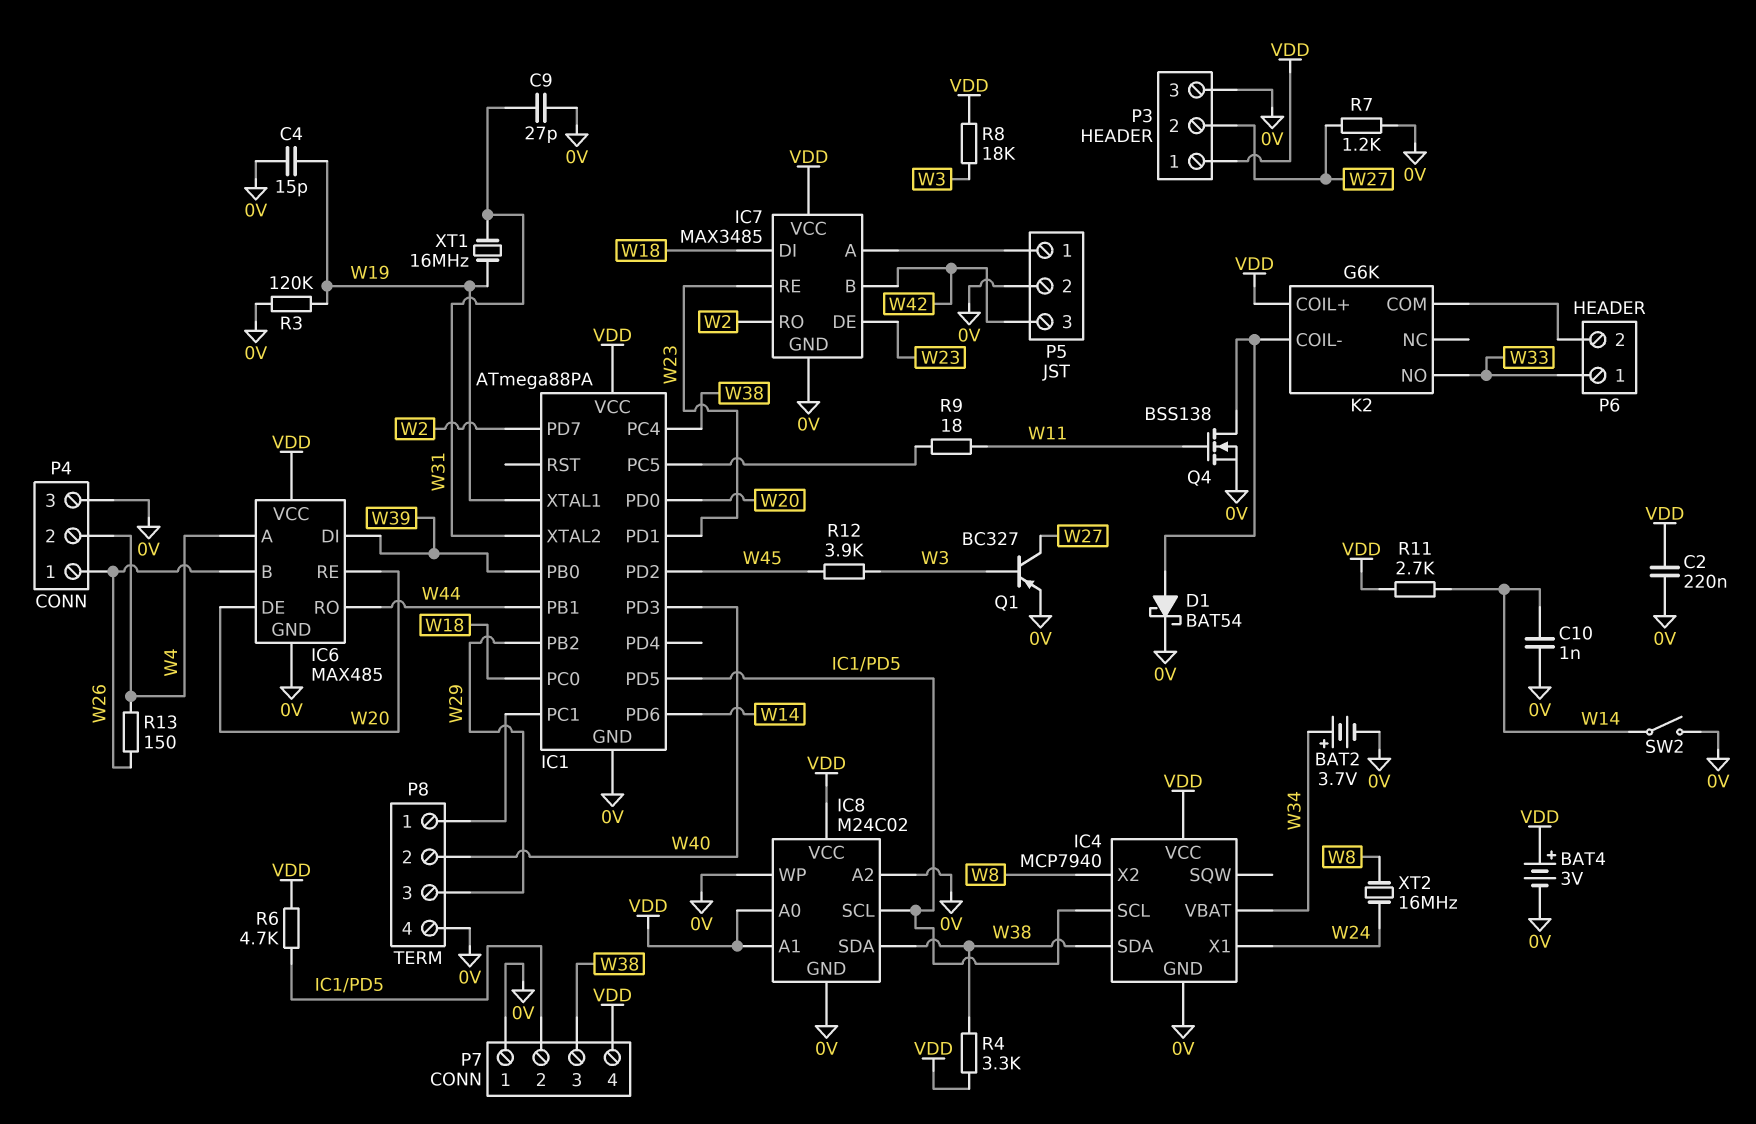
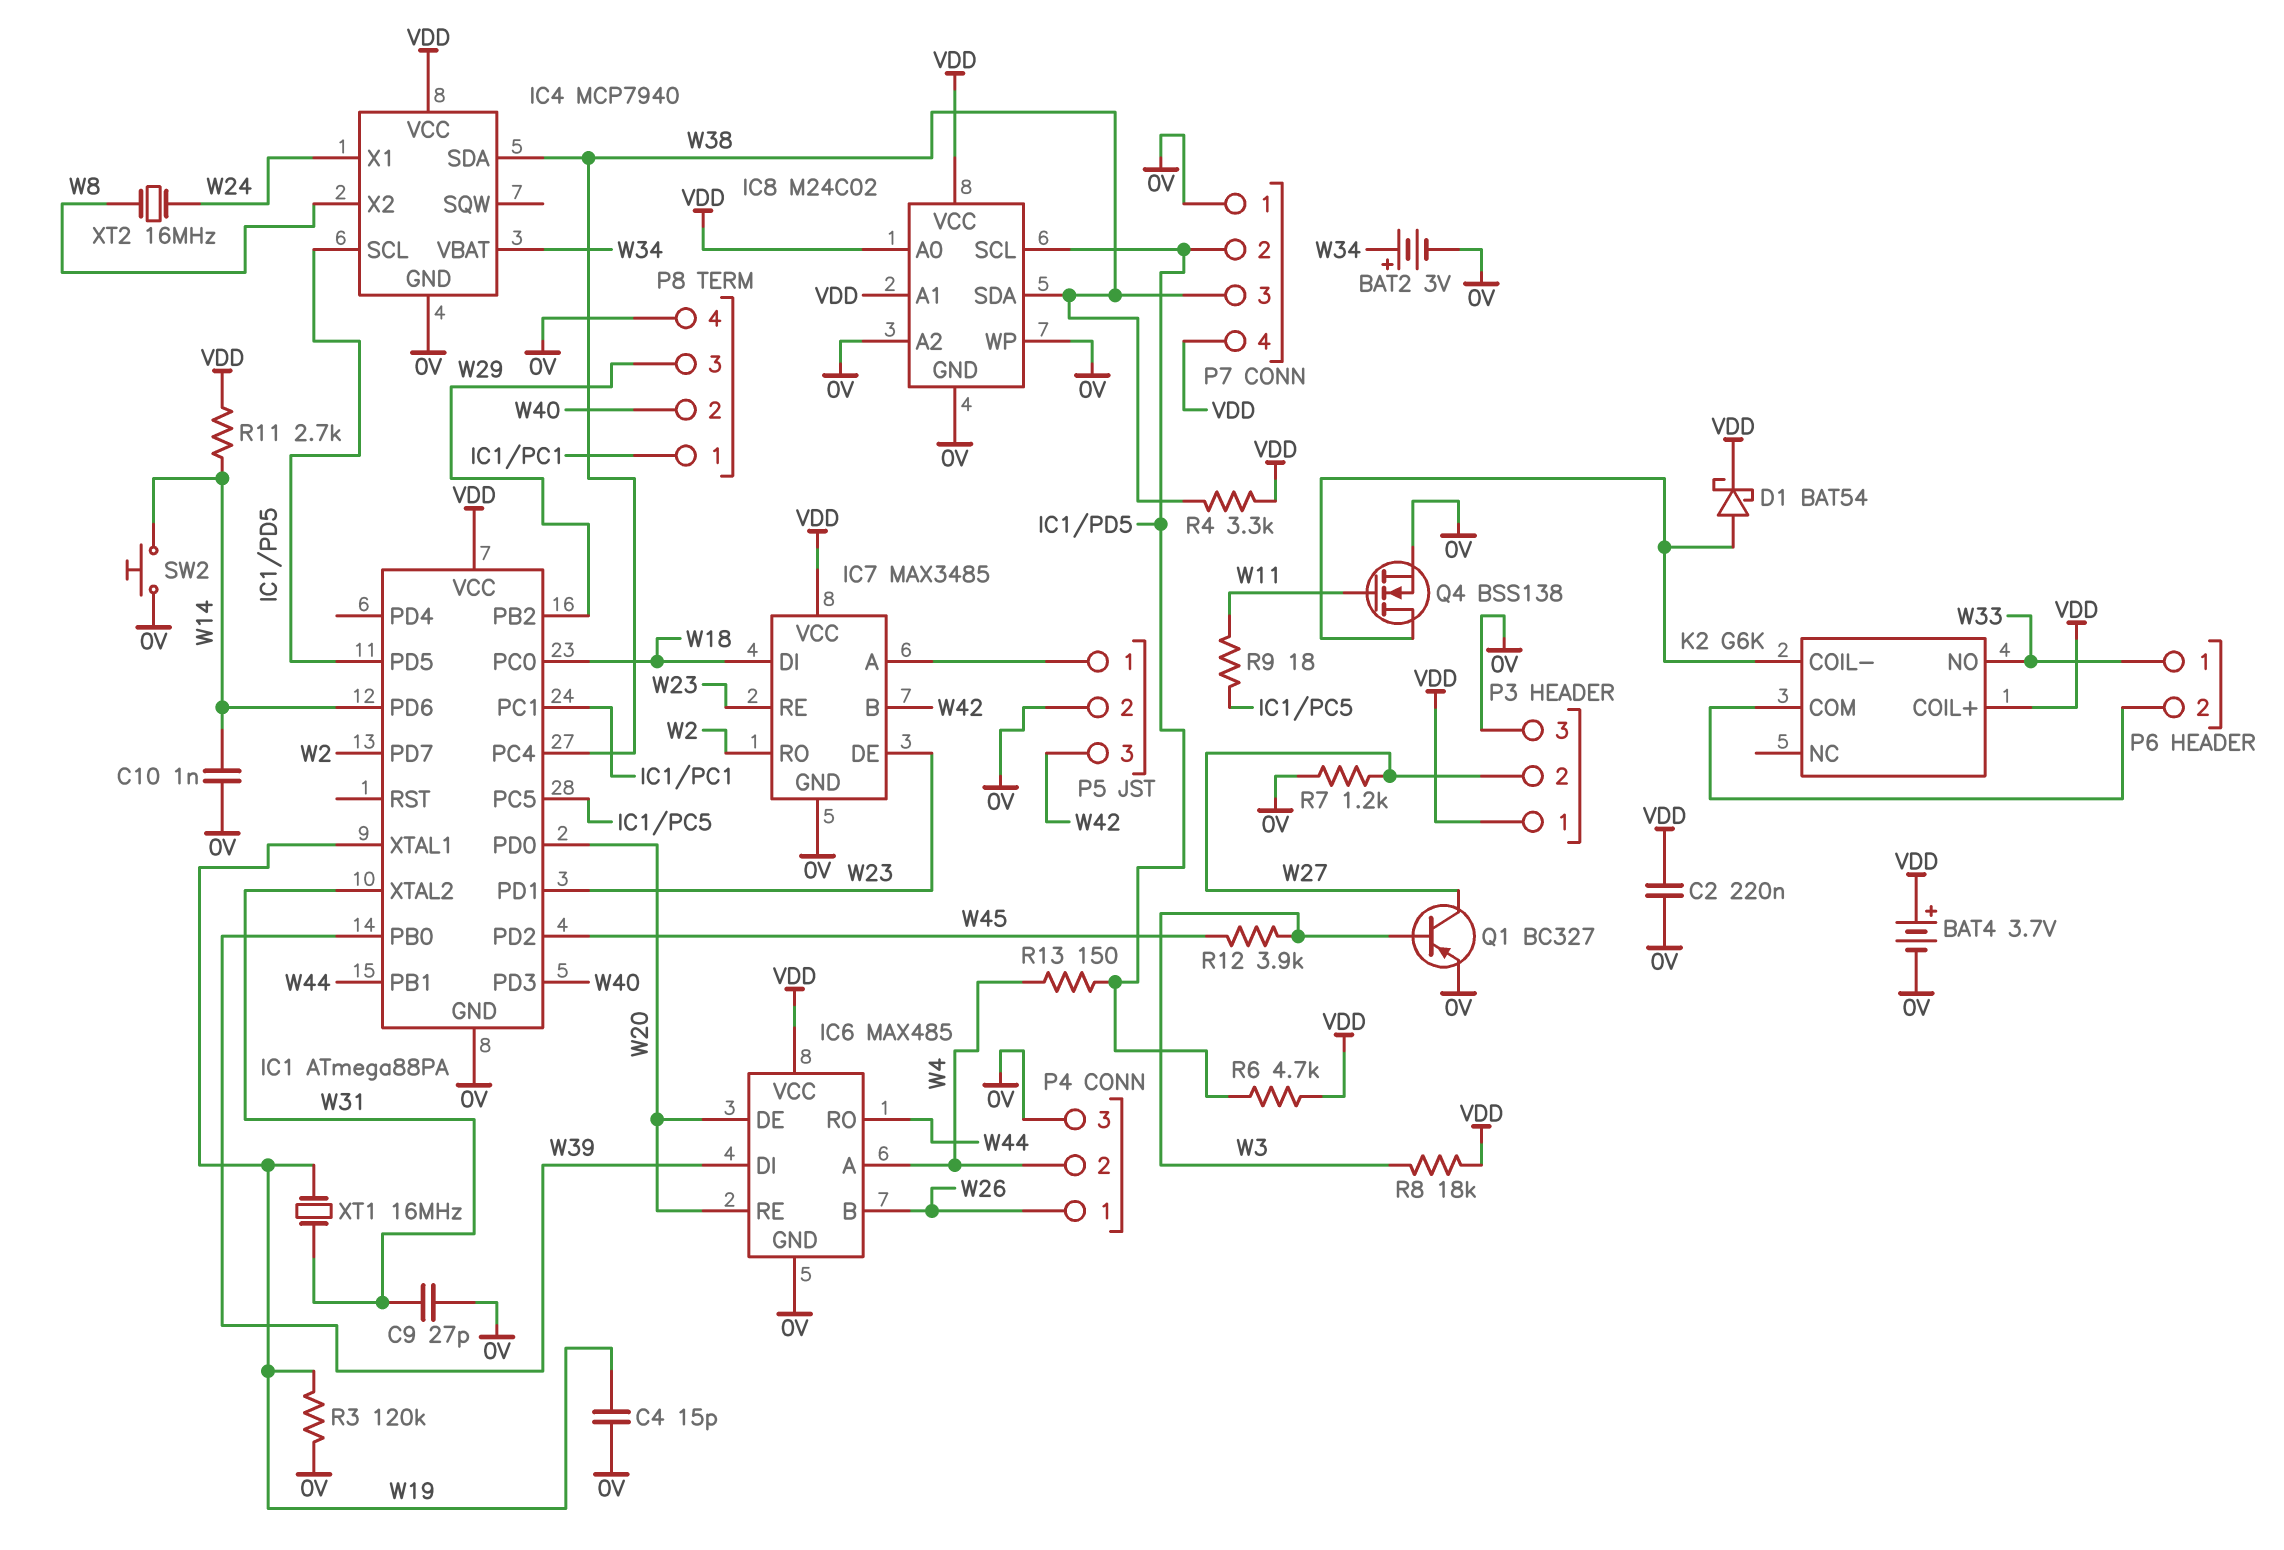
BAT2: 3.7V (plus W34, minus 0V) -> 3V (plus W34, minus 0V)
BAT4: 3V (plus VDD, minus 0V) -> 3.7V (plus VDD, minus 0V)
D1: schottky BAT54 (A K2/COIL-, K 0V) -> schottky BAT54 (A K2/COIL-, K VDD)
R13: 150 (W4, W26) -> 150 (IC1/PD5, W4)
SW2: switch (0V, W14) -> button (0V, W14)

